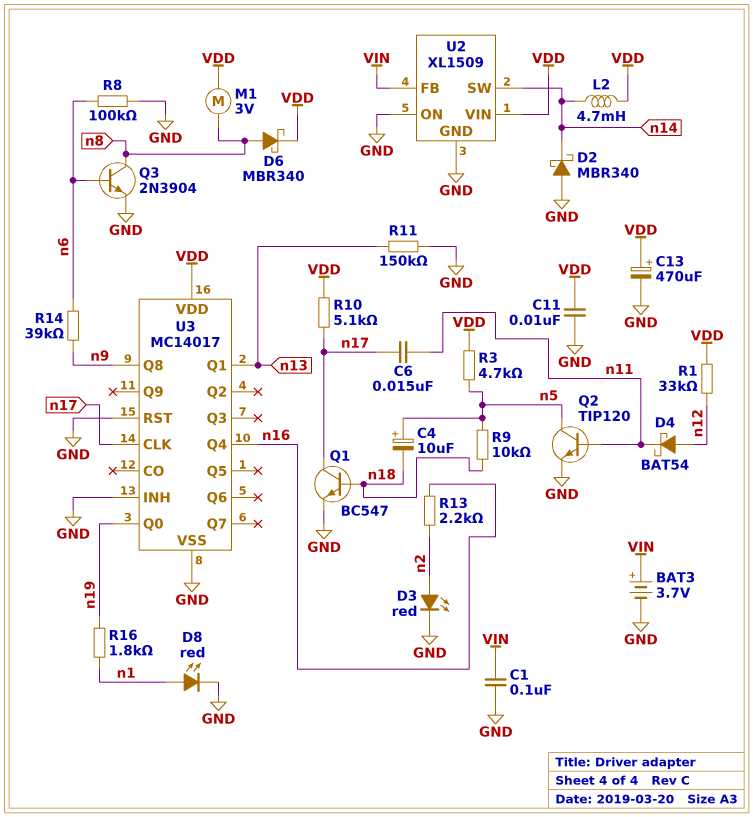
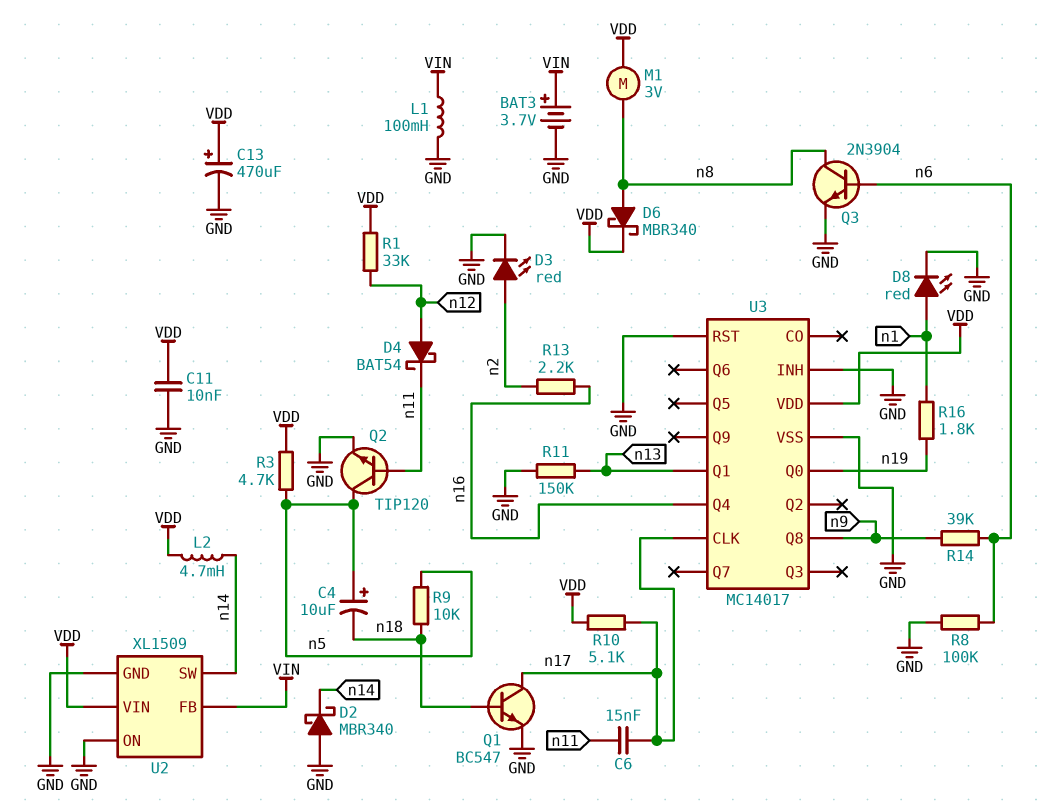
C1: 100nF (GND, VIN) -> none
L1: none -> 100mH (GND, VIN)

